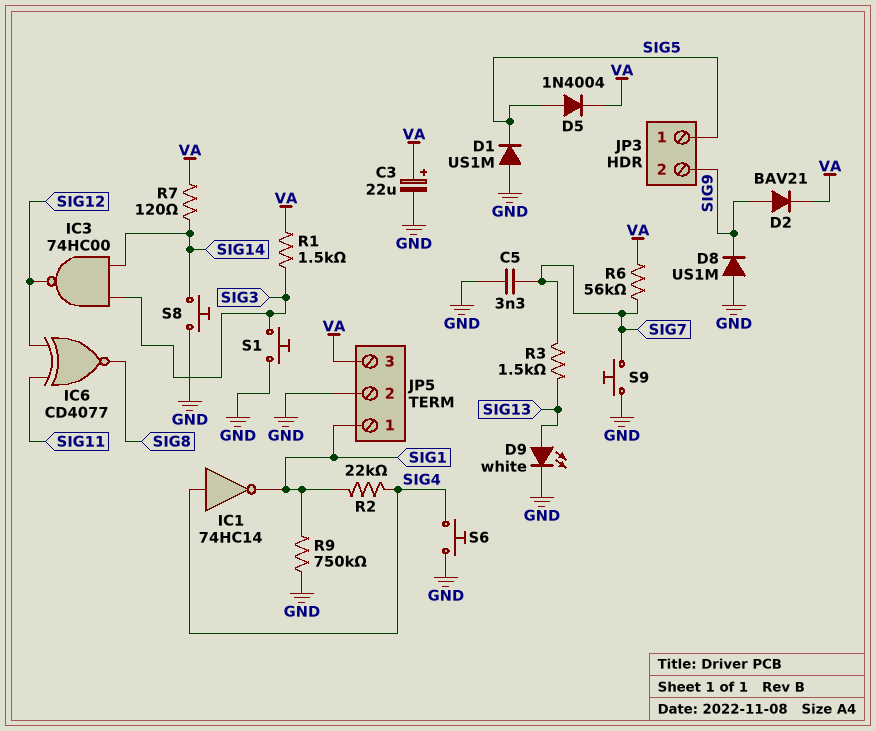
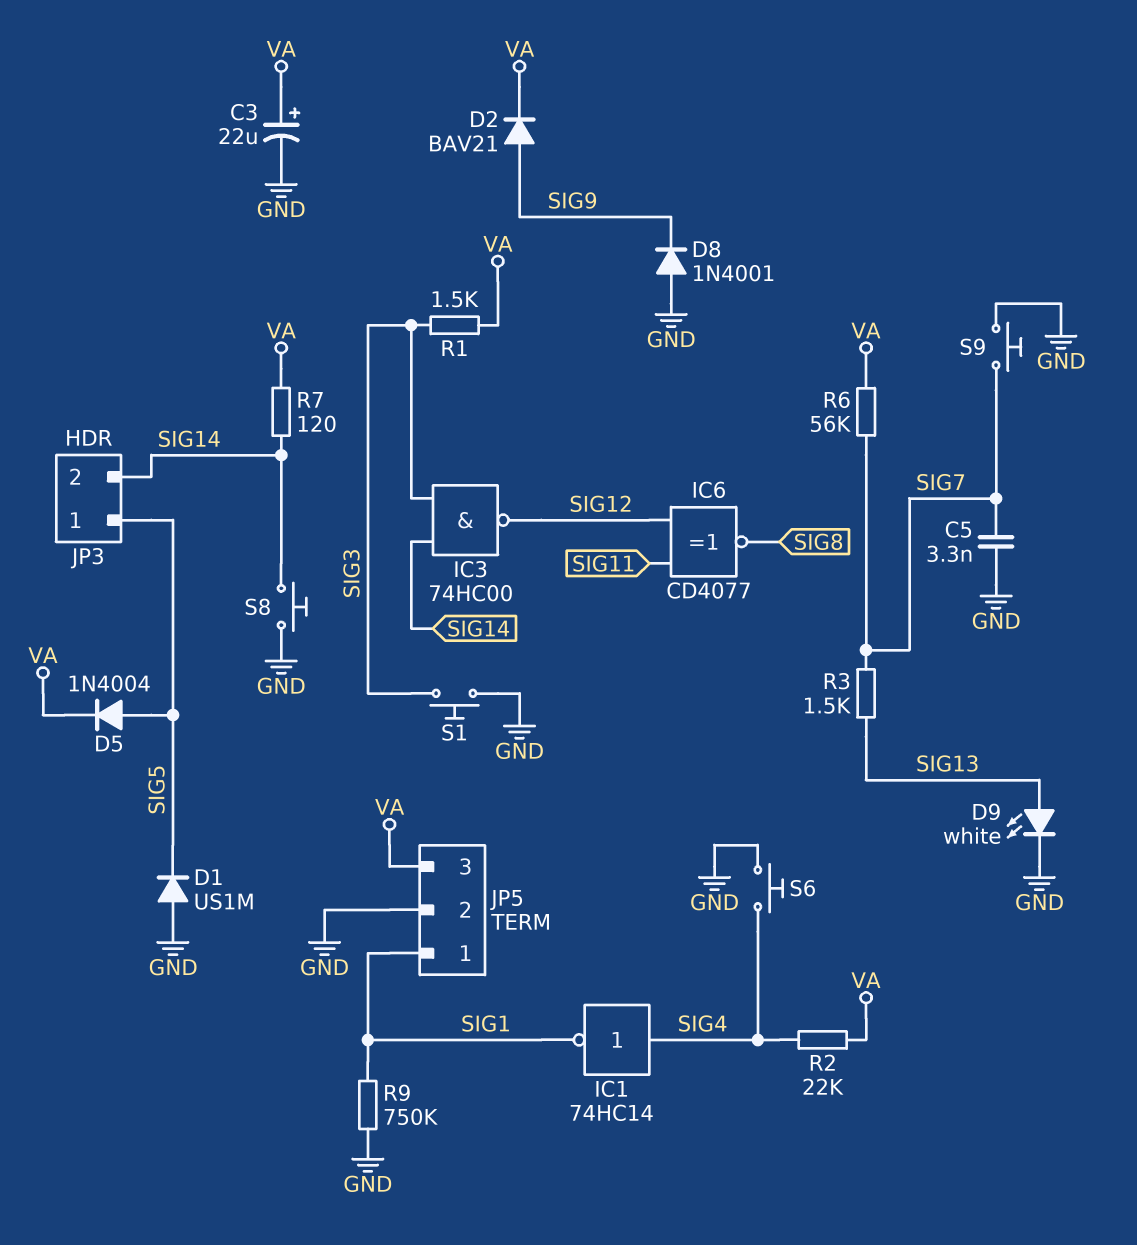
D8: diode US1M (A GND, K SIG9) -> diode 1N4001 (A GND, K SIG9)
JP3 pin 2: SIG9 -> SIG14
R2: 22k (SIG1, SIG4) -> 22k (SIG4, VA)

